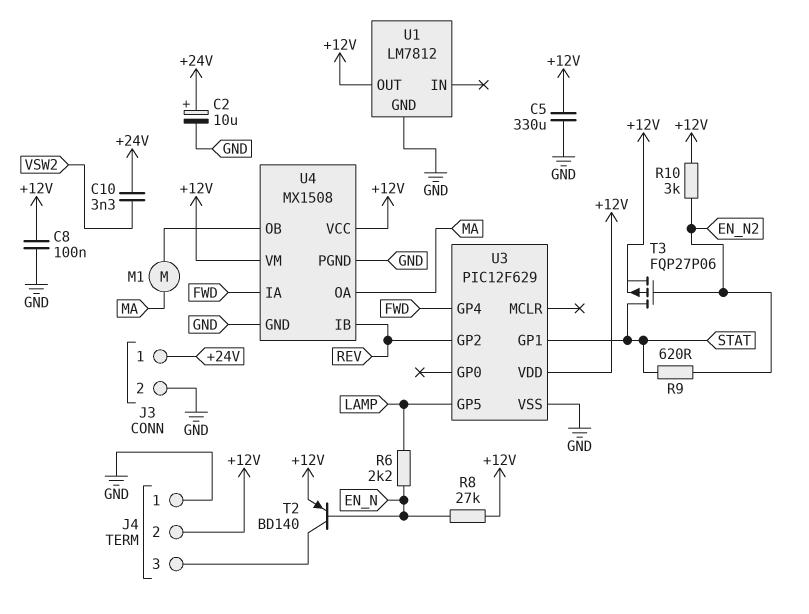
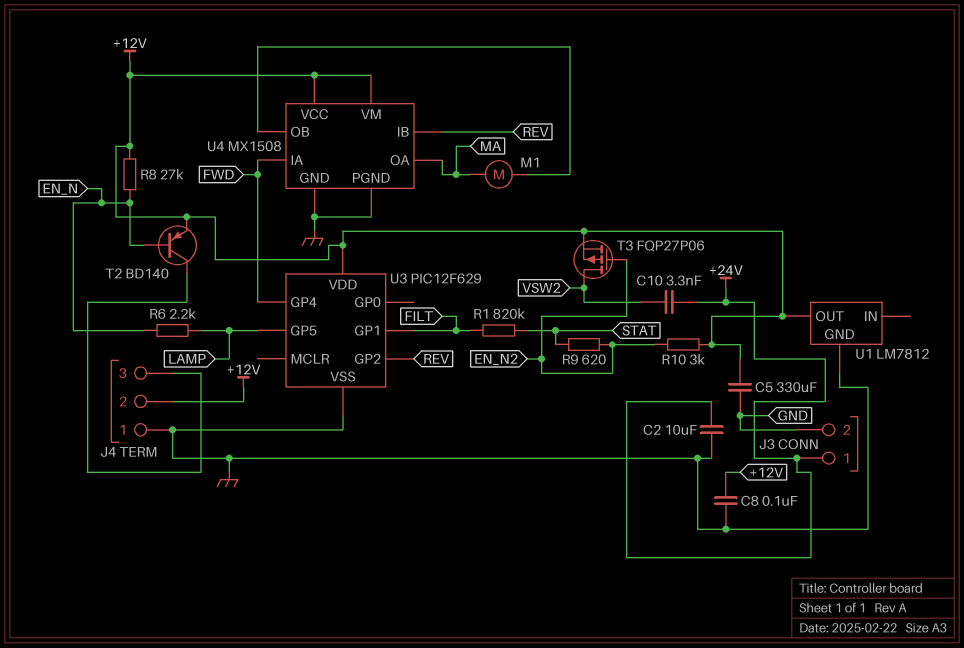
C2: 10uF (plus +24V, minus GND) -> 10uF (+24V, GND)
R1: none -> 820k (FILT, STAT)
T3: PMOS FQP27P06 (G EN_N2, D STAT, S +12V) -> PMOS FQP27P06 (G EN_N2, D VSW2, S +12V)
U3 pin GP1: STAT -> FILT

